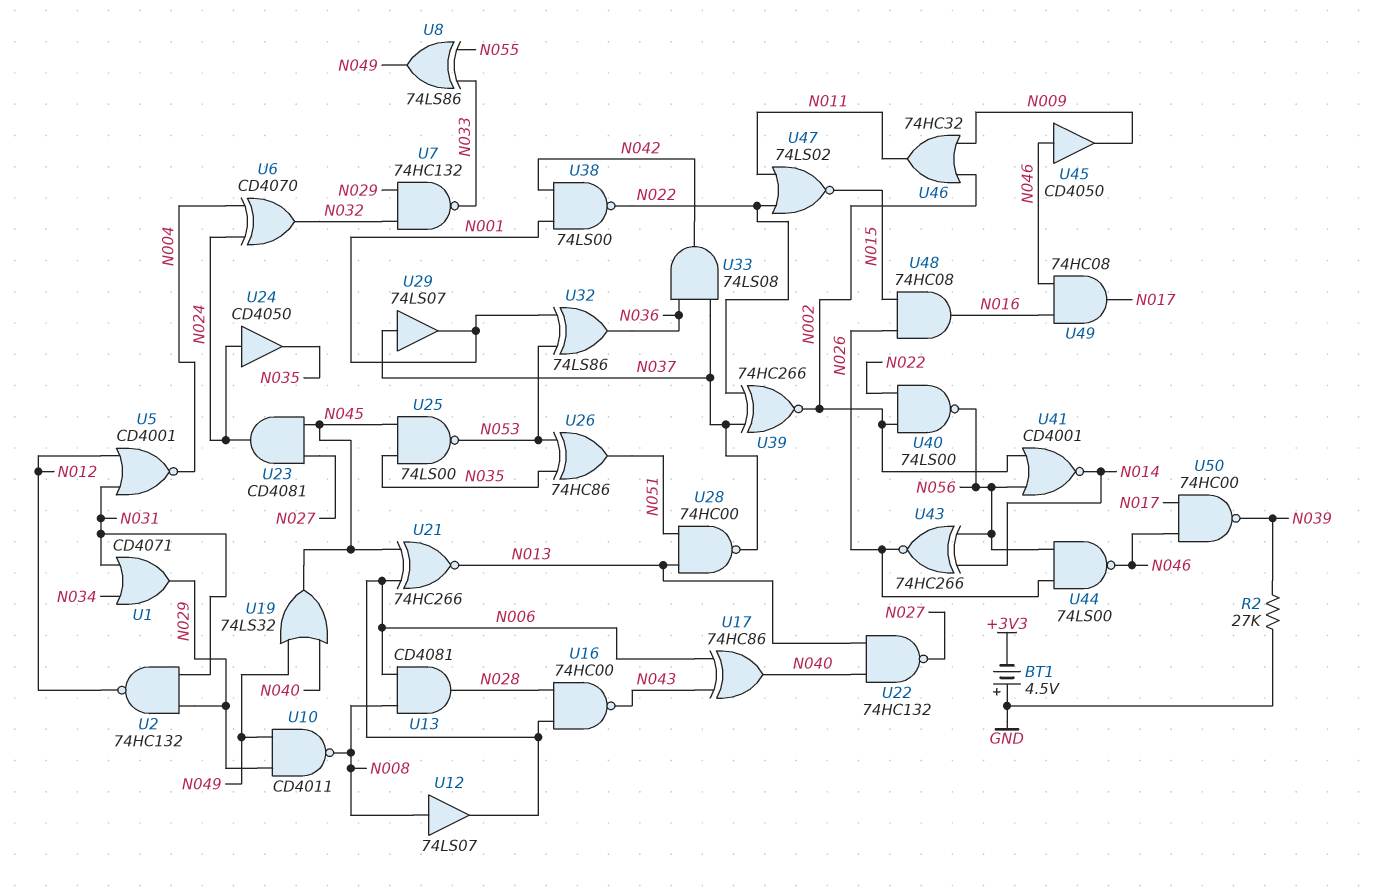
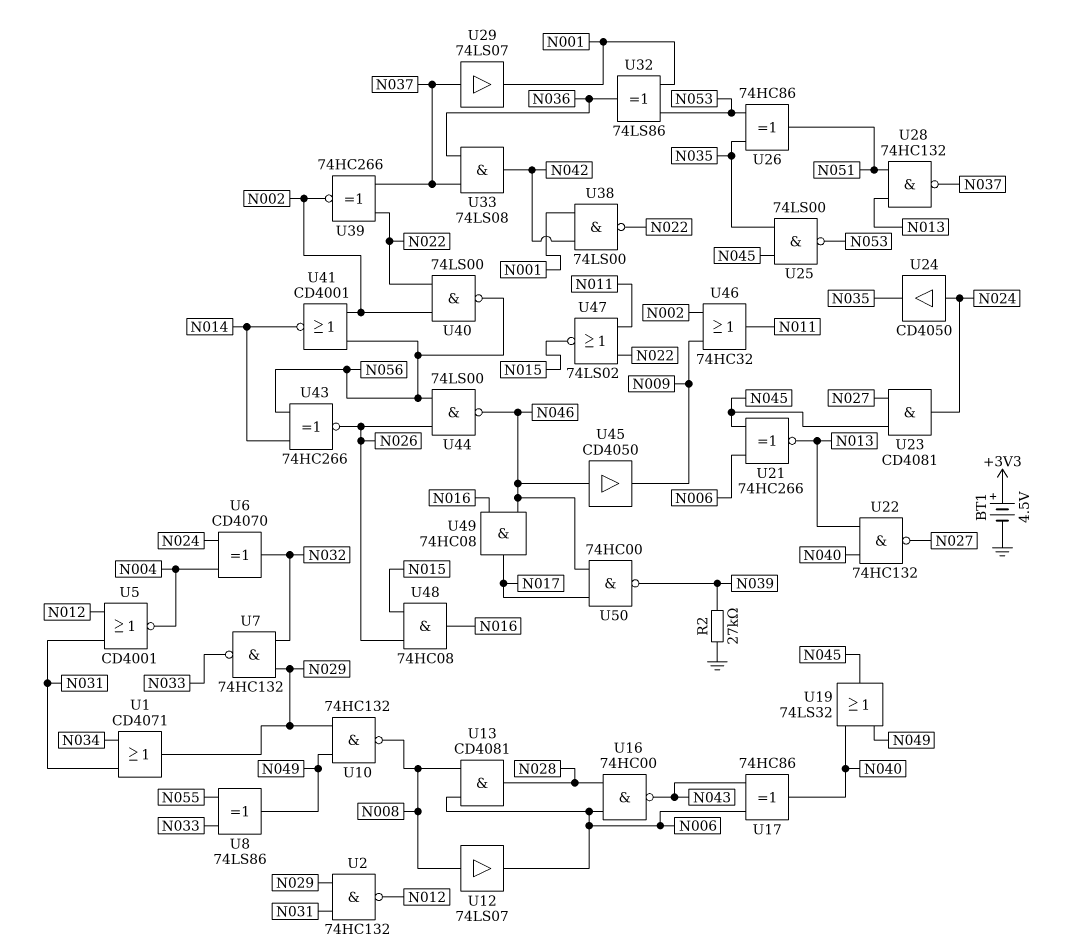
BT1: 4.5V (plus GND, minus +3V3) -> 4.5V (plus +3V3, minus GND)
U10: NAND CD4011 (in N029, in N049, out N008) -> NAND 74HC132 (in N029, in N049, out N008)
U28: NAND 74HC00 (in N013, in N051, out N037) -> NAND 74HC132 (in N013, in N051, out N037)

